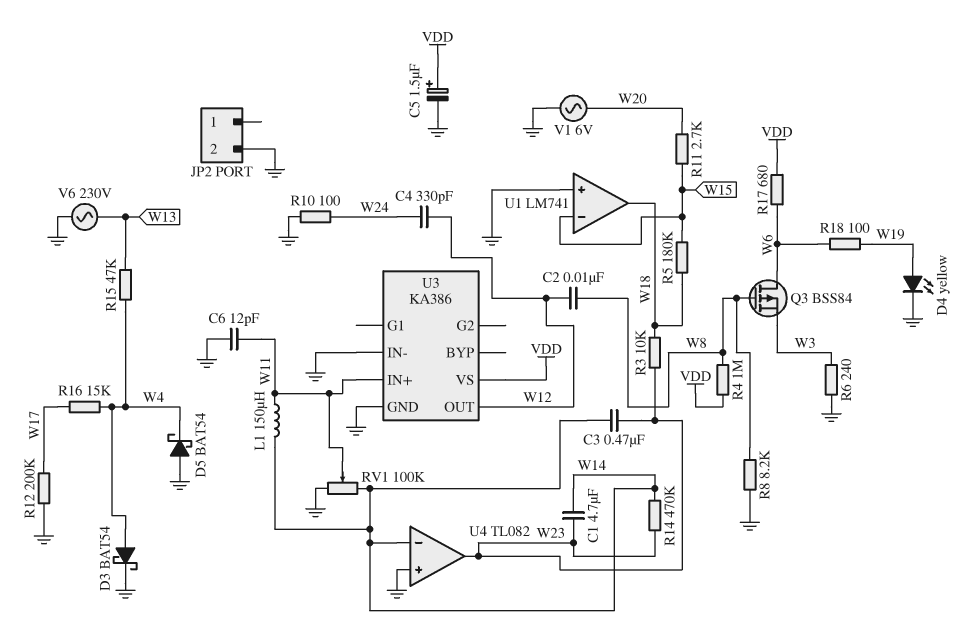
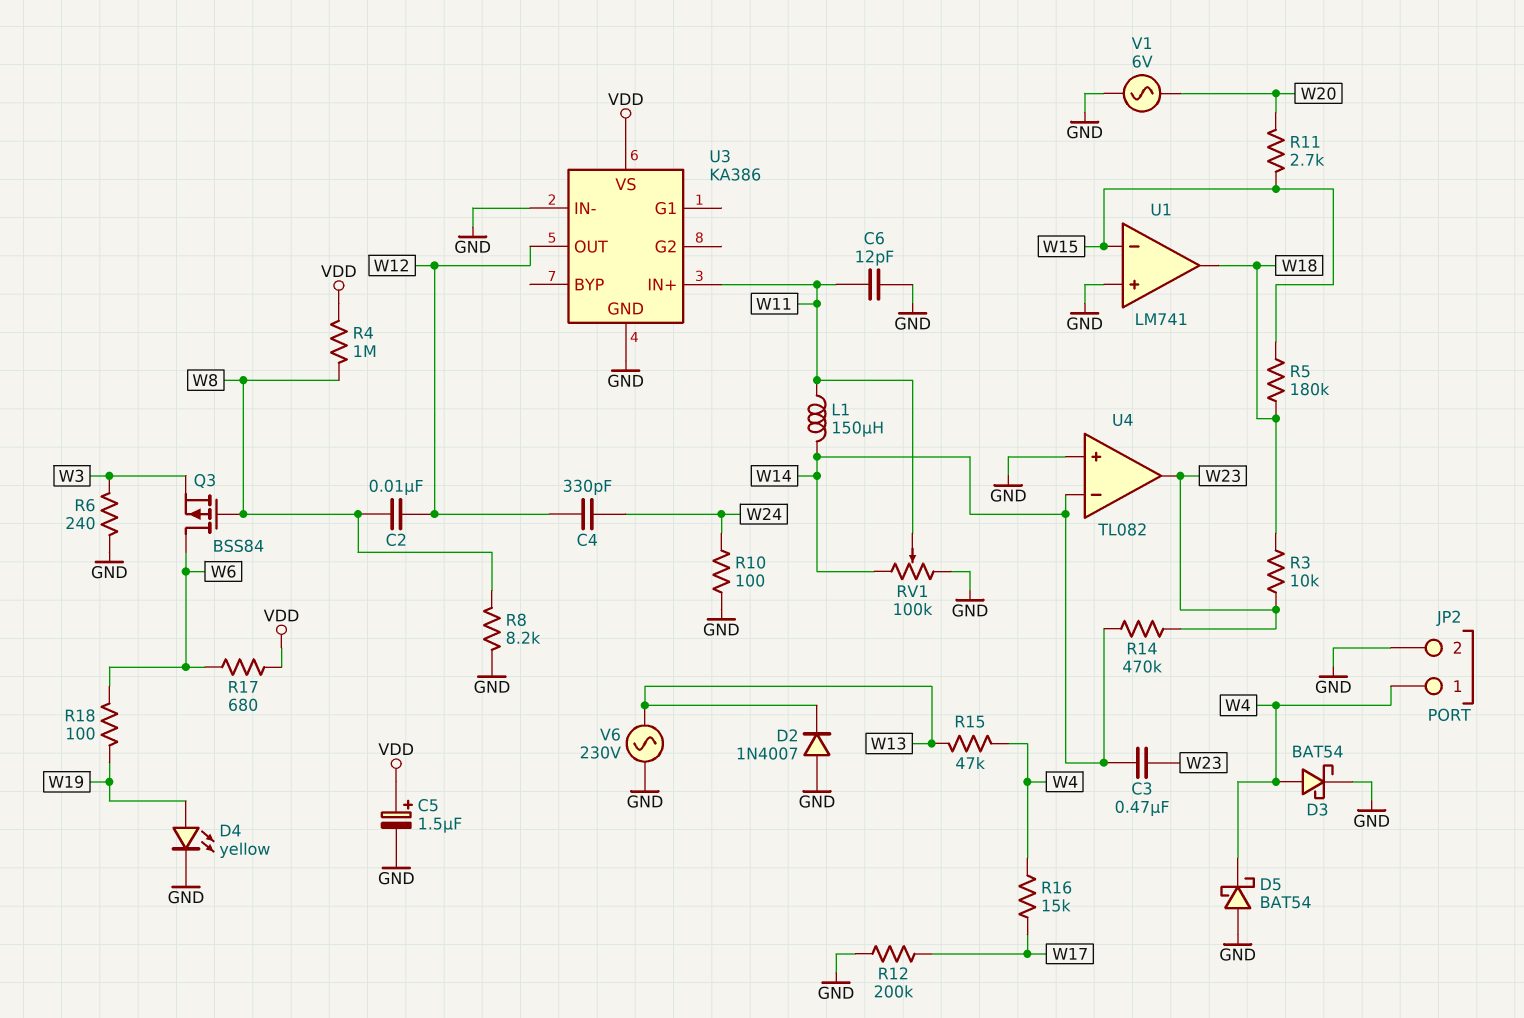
C1: 4.7uF (W14, W23) -> none
D2: none -> diode 1N4007 (A GND, K W13)
JP2 pin 1: none -> W4

